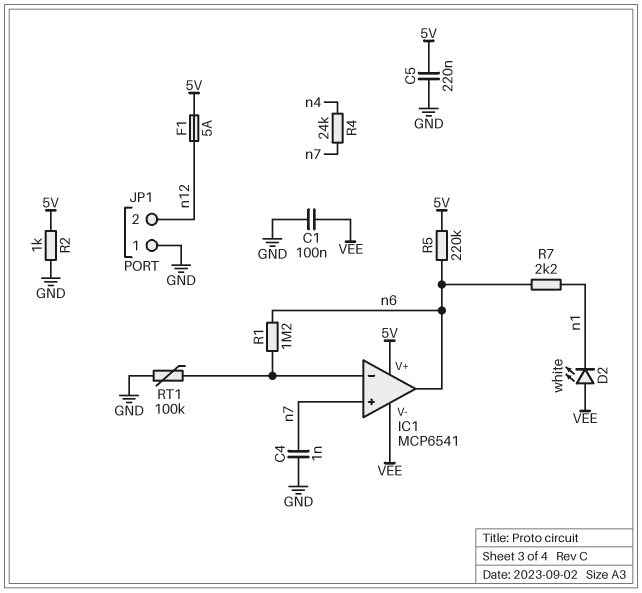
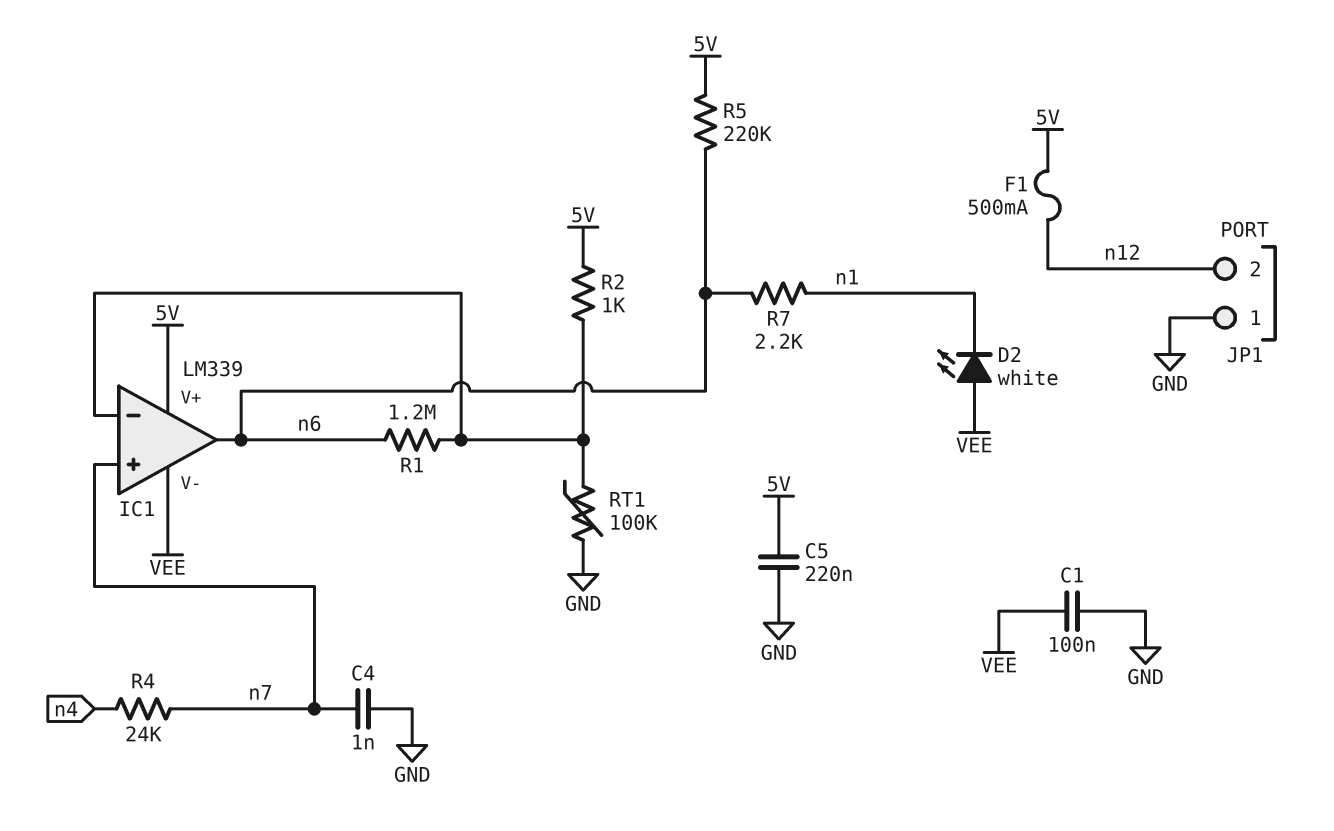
F1: 5A (5V, n12) -> 500mA (5V, n12)
IC1: MCP6541 -> LM339
R2: 1k (5V, GND) -> 1k (5V, IC1/in-)

